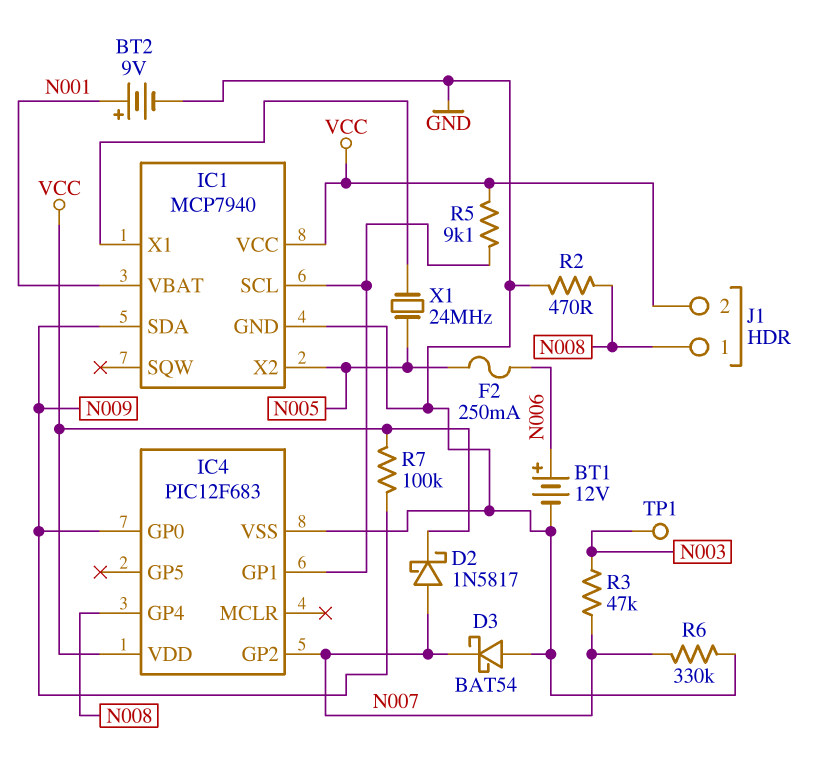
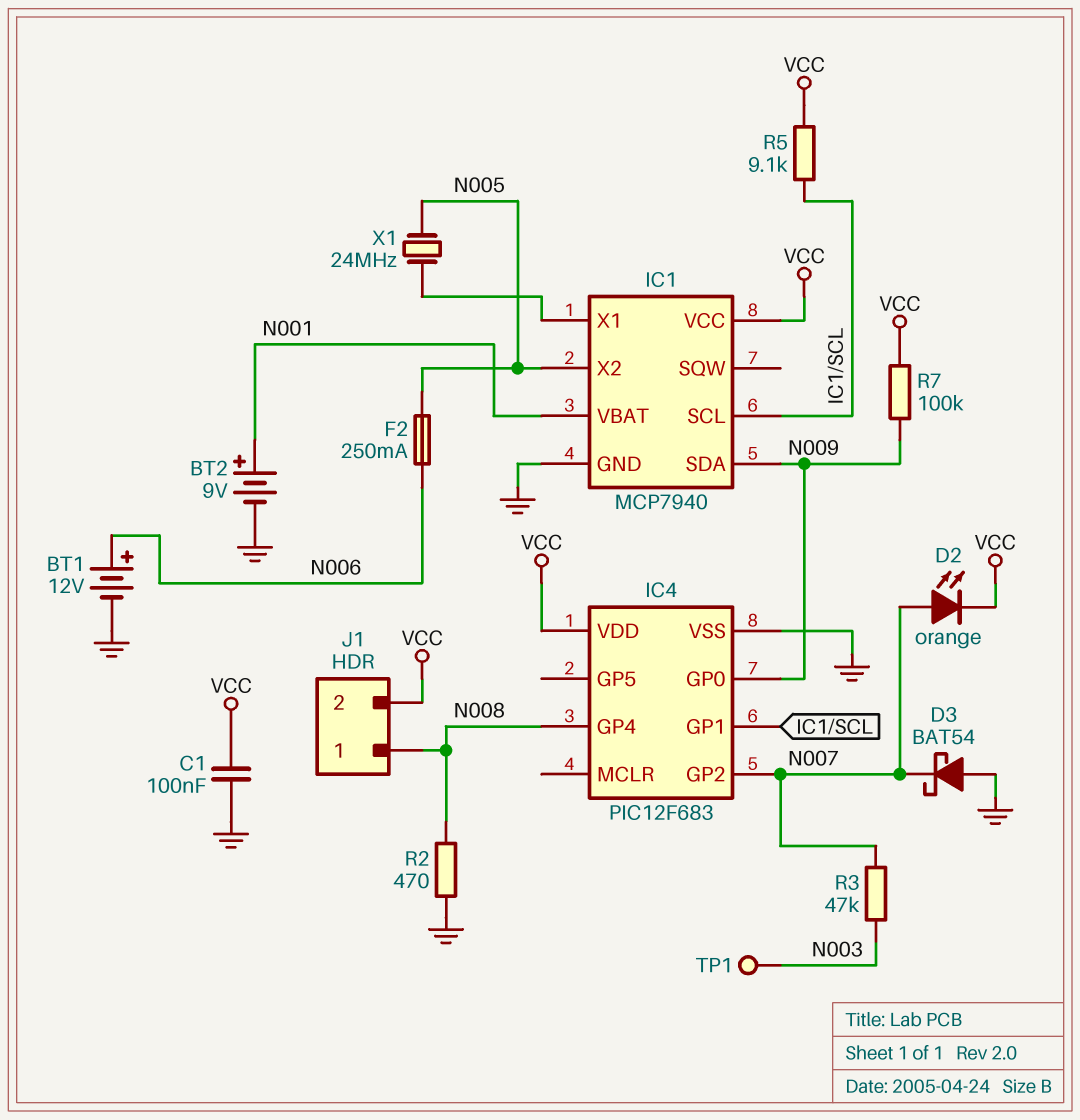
C1: none -> 100nF (GND, VCC)
D2: schottky 1N5817 (A N007, K VCC) -> LED orange (A N007, K VCC)
R6: 330k (GND, N007) -> none

